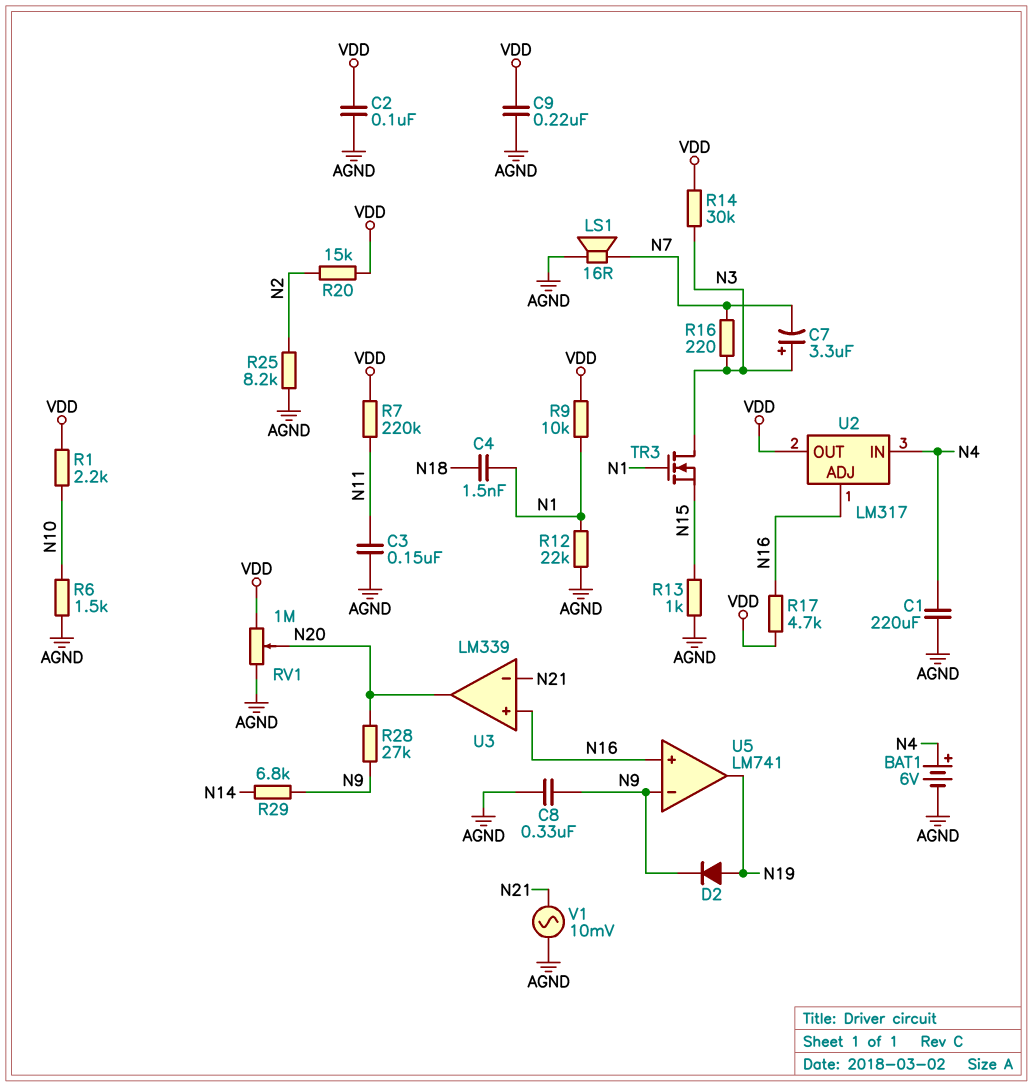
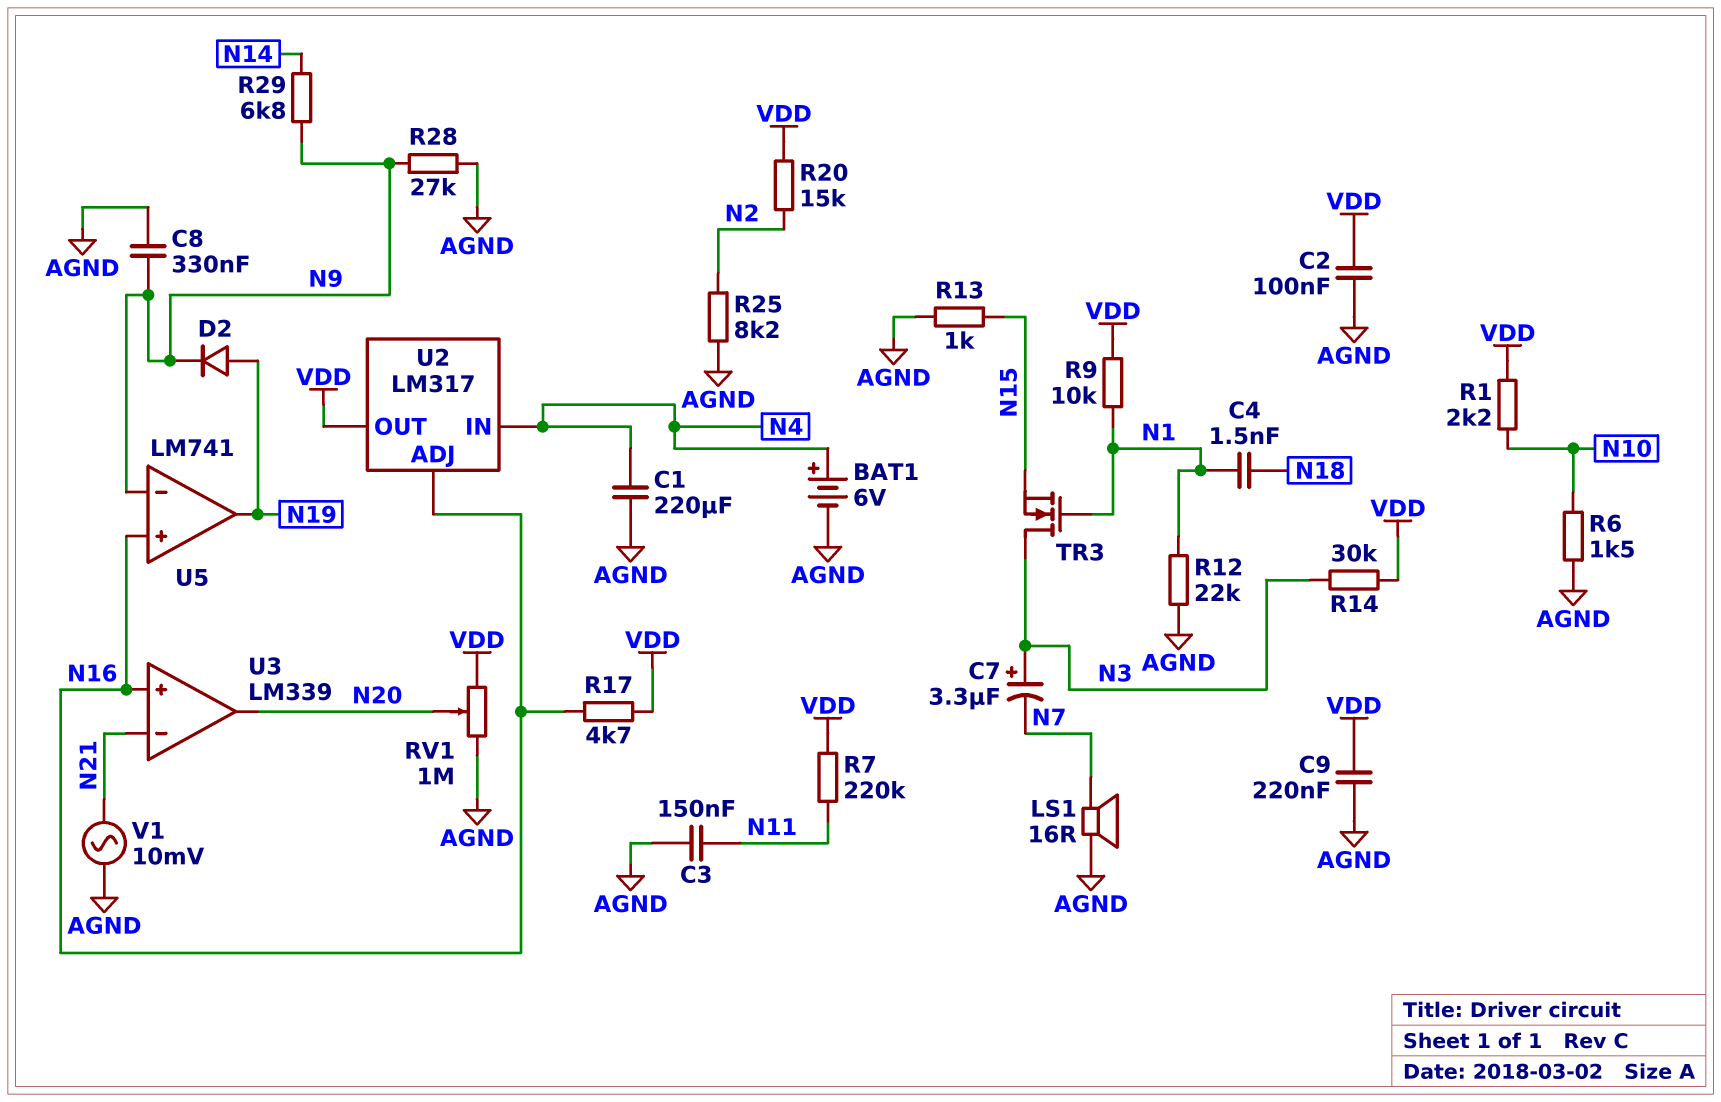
R16: 220 (N3, N7) -> none
R28: 27k (N9, N20) -> 27k (AGND, N9)

